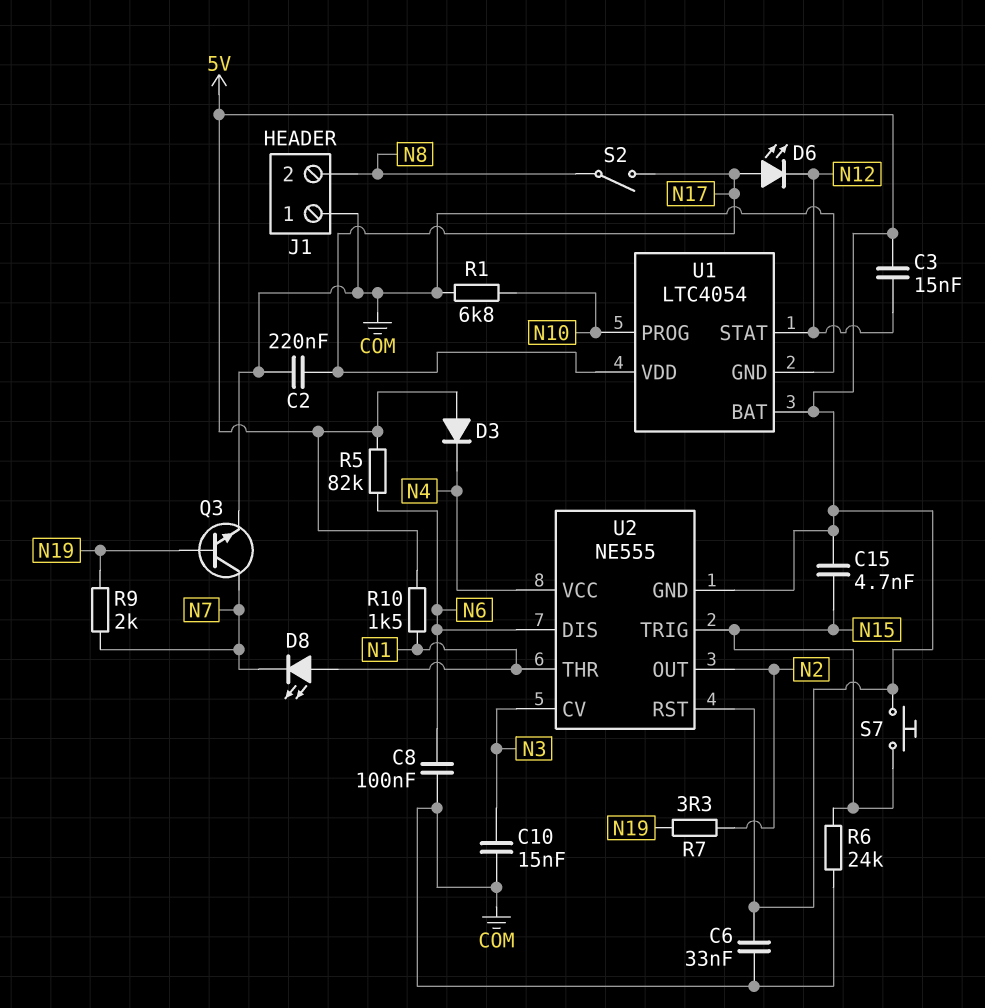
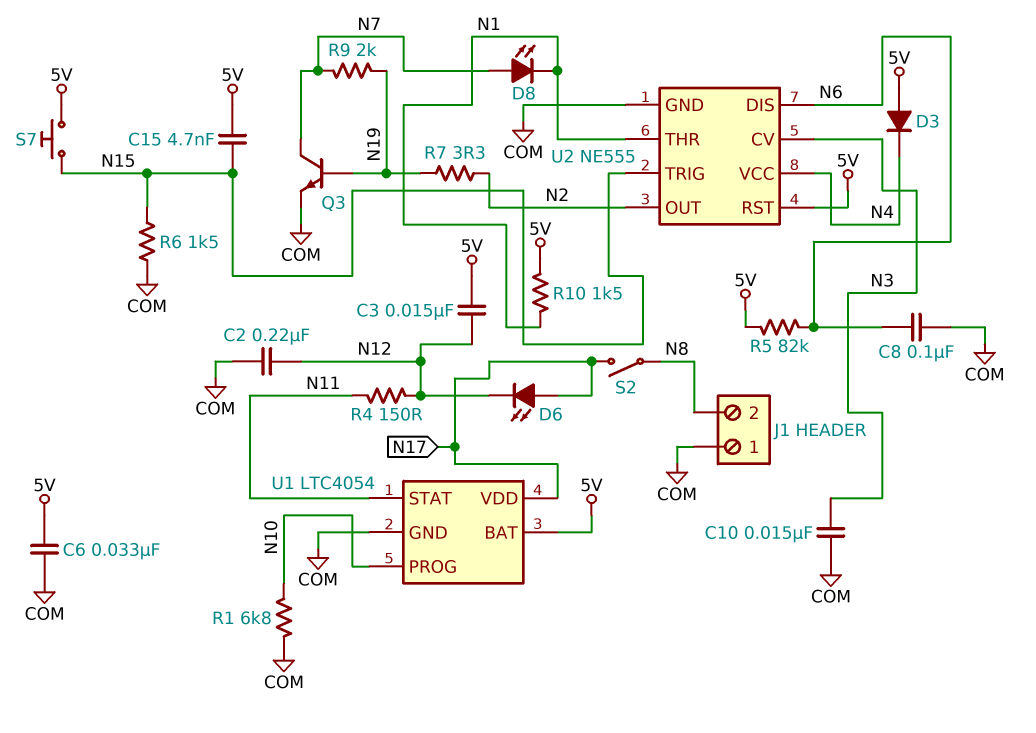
C2: 220nF (COM, N17) -> 220nF (COM, N12)
D8: LED (A N1, K N7) -> LED (A N7, K N1)
R4: none -> 150 (N11, N12)
R6: 24k (COM, N15) -> 1.5k (COM, N15)
U1 pin STAT: N12 -> N11
U2 pin GND: 5V -> COM

